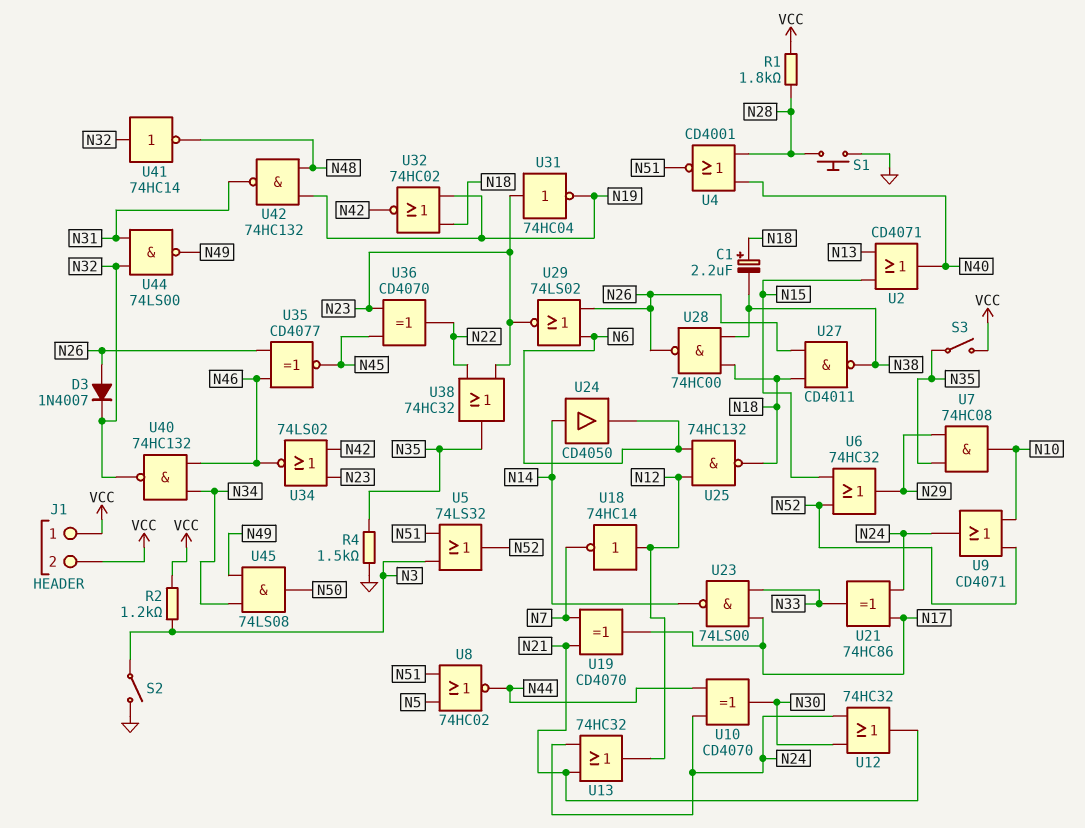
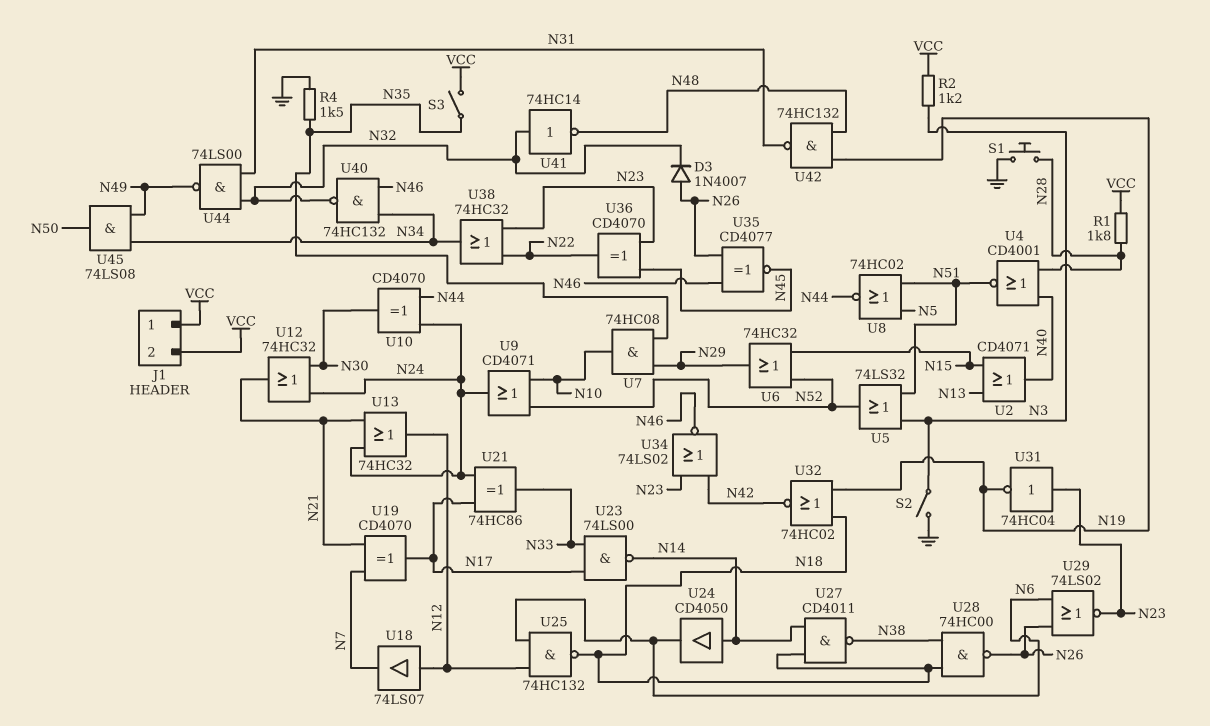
C1: 2.2uF (plus N18, minus N38) -> none
U18: NOT 74HC14 (in N12, out N7) -> buffer 74LS07 (in N12, out N7)
U27: NAND CD4011 (in N18, in N26, out N38) -> NAND CD4011 (in N14, in N18, out N38)
U38: OR 74HC32 (in N22, in N23, out N35) -> OR 74HC32 (in N22, in N23, out N34)

